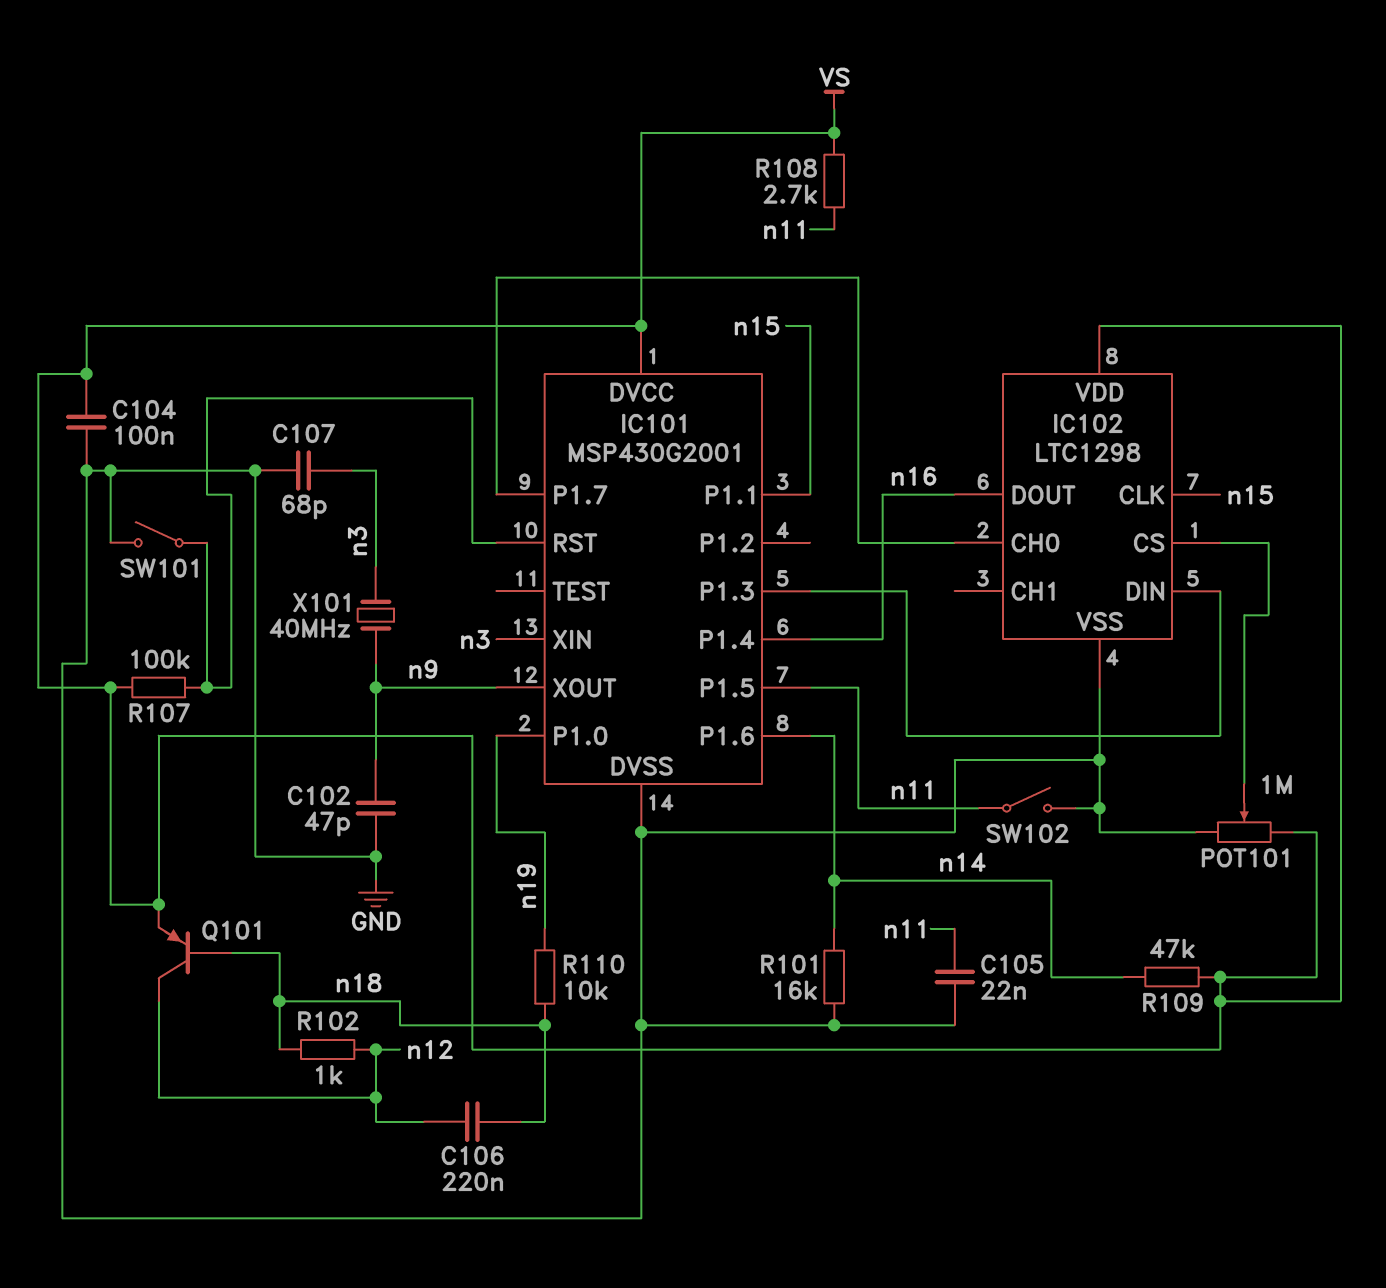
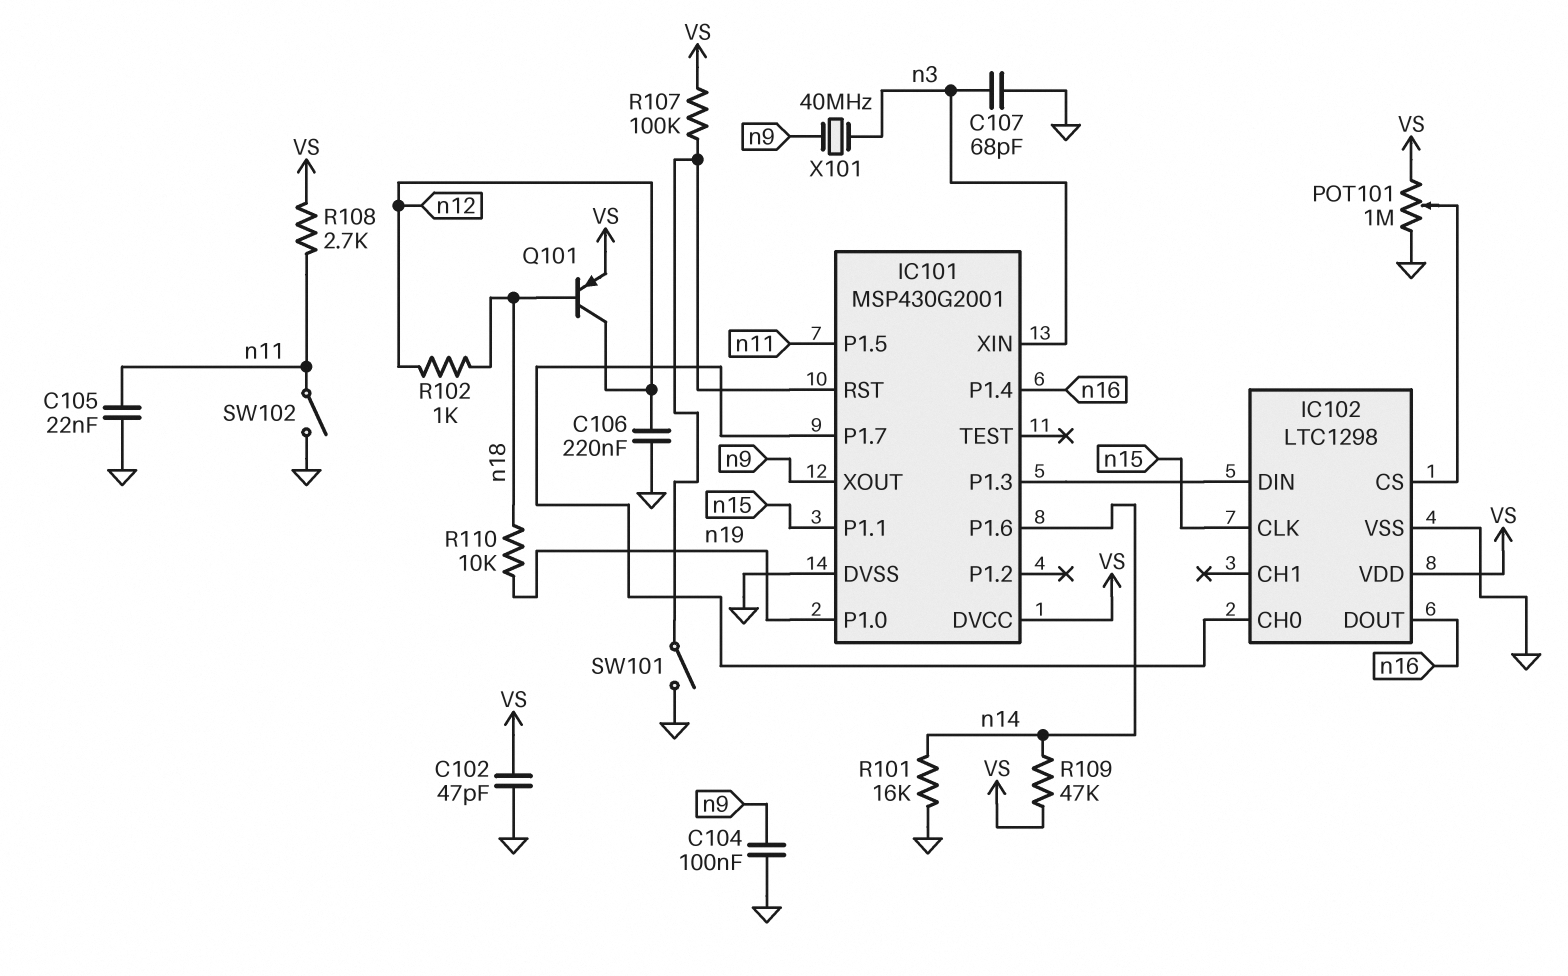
C102: 47pF (GND, n9) -> 47pF (GND, VS)
C104: 100nF (GND, VS) -> 100nF (GND, n9)
C106: 220nF (n12, n18) -> 220nF (GND, n12)

